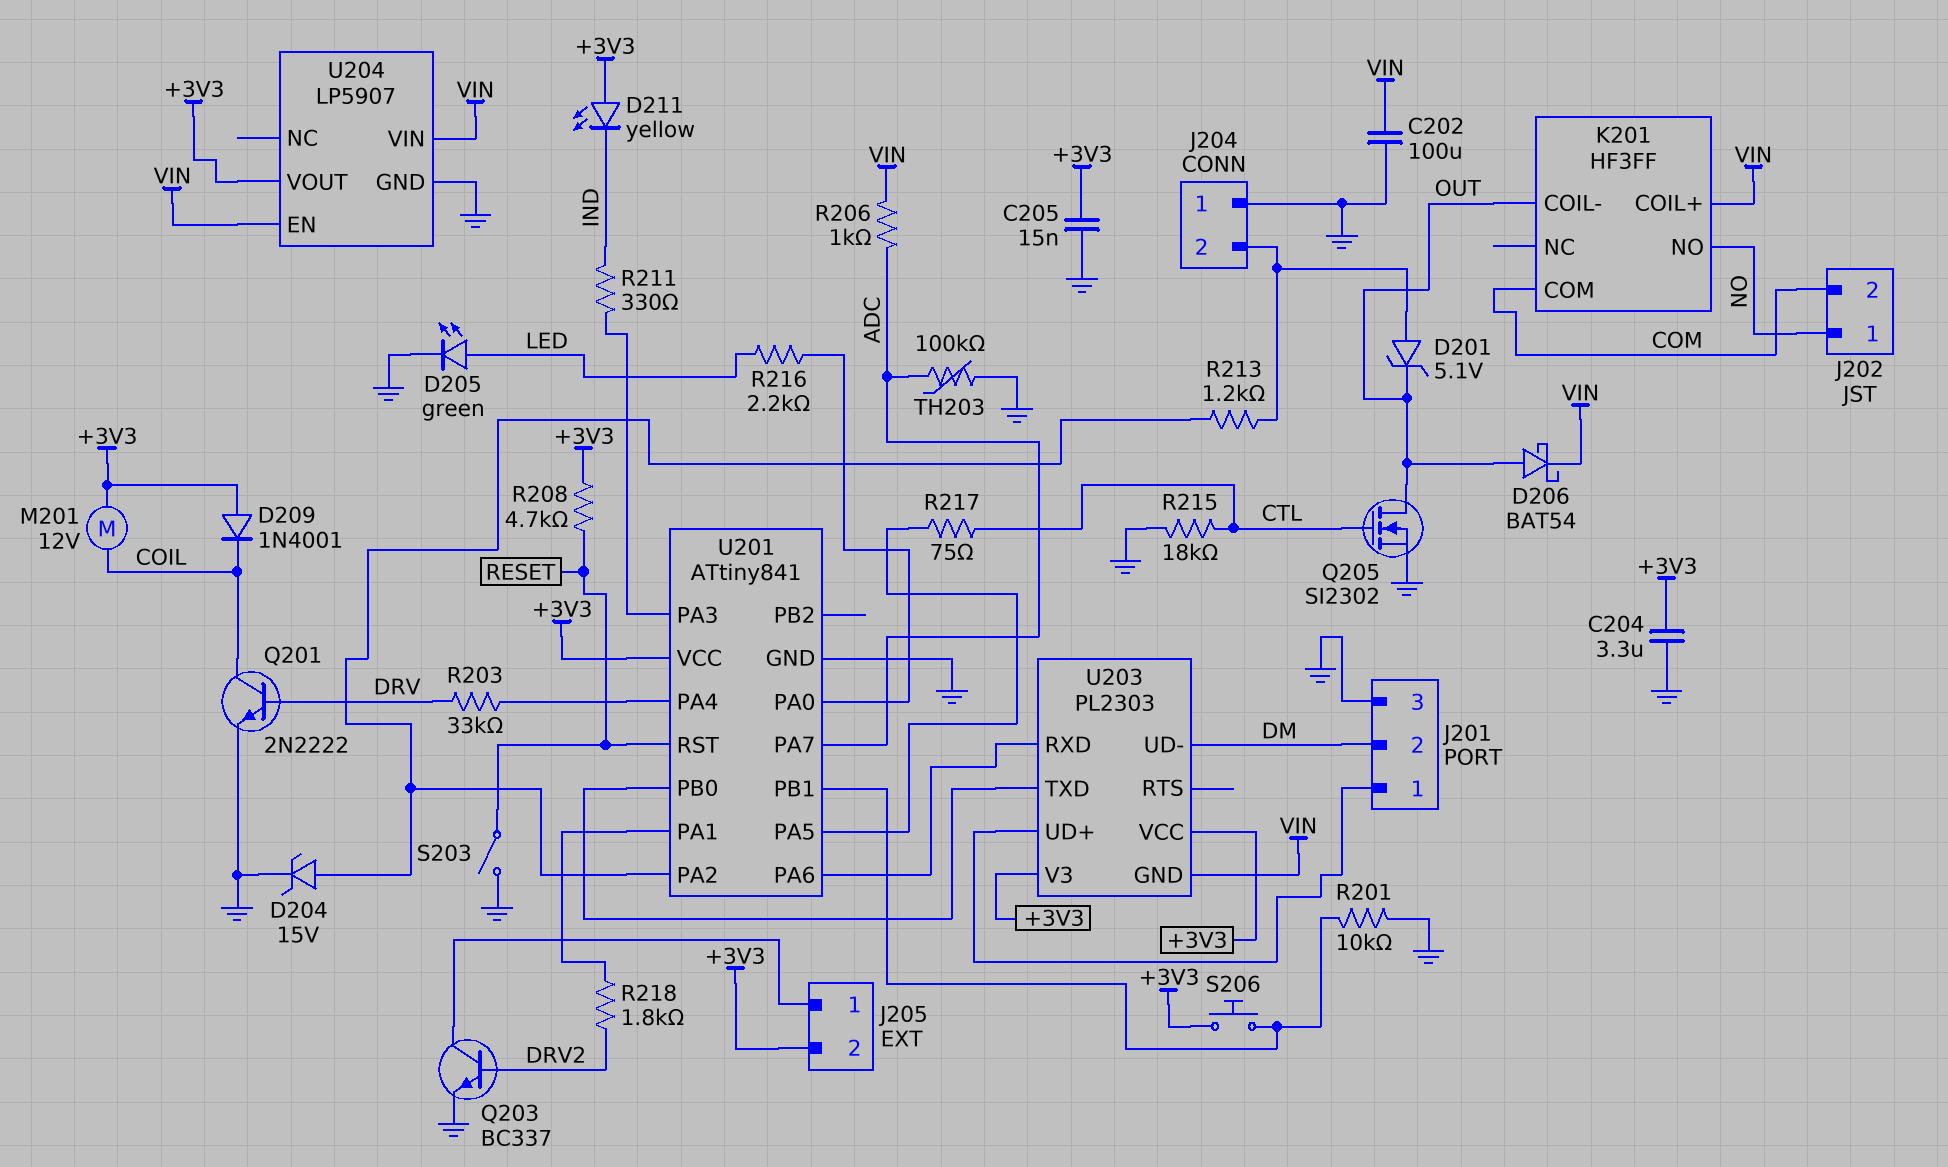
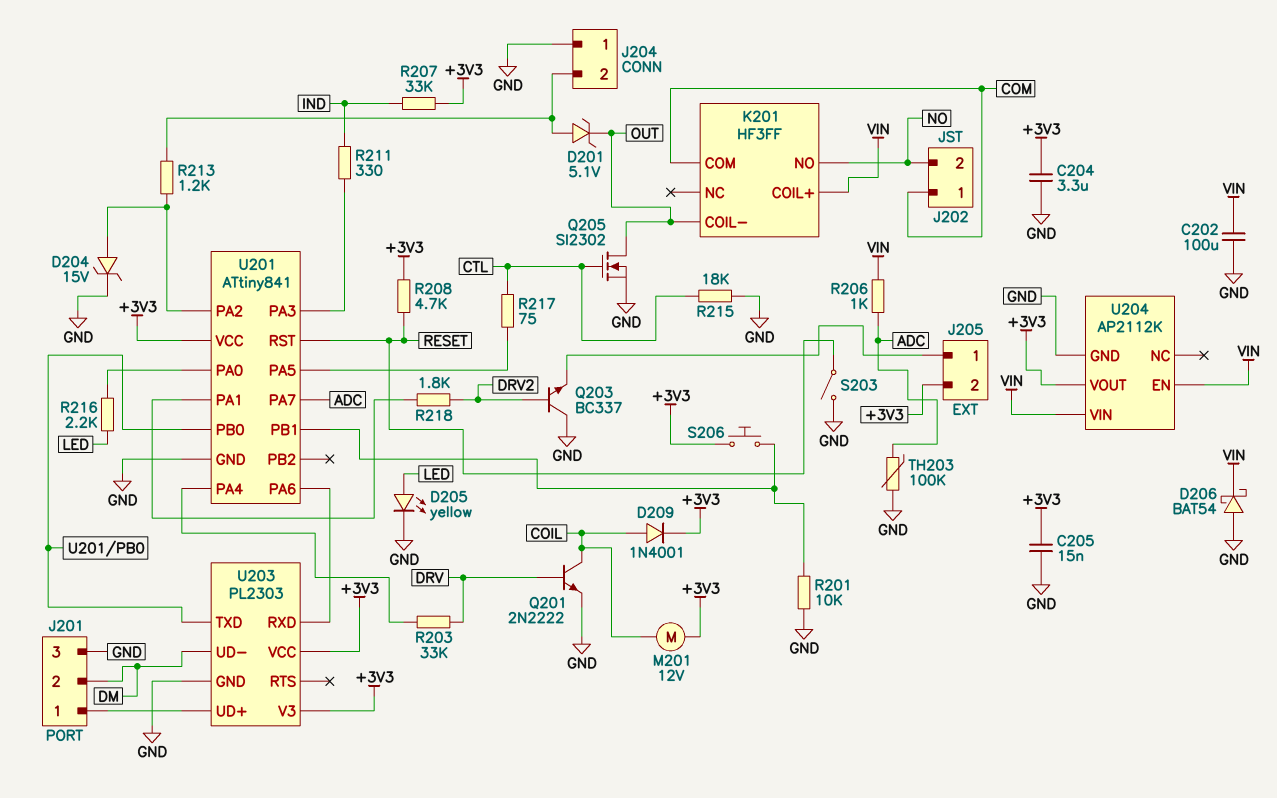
D205: LED green (A LED, K GND) -> LED yellow (A LED, K GND)
D206: schottky BAT54 (A OUT, K VIN) -> schottky BAT54 (A GND, K VIN)
D209: diode 1N4001 (A +3V3, K COIL) -> diode 1N4001 (A COIL, K +3V3)
D211: LED yellow (A +3V3, K IND) -> none
J202 pin 1: NO -> COM
J202 pin 2: COM -> NO
Q203: NPN BC337 (B DRV2, C J205/1, E GND) -> NPN BC337 (B DRV2, C GND, E J205/1)
R207: none -> 33k (+3V3, IND)
U203 pin GND: VIN -> GND
U204: LP5907 -> AP2112K

